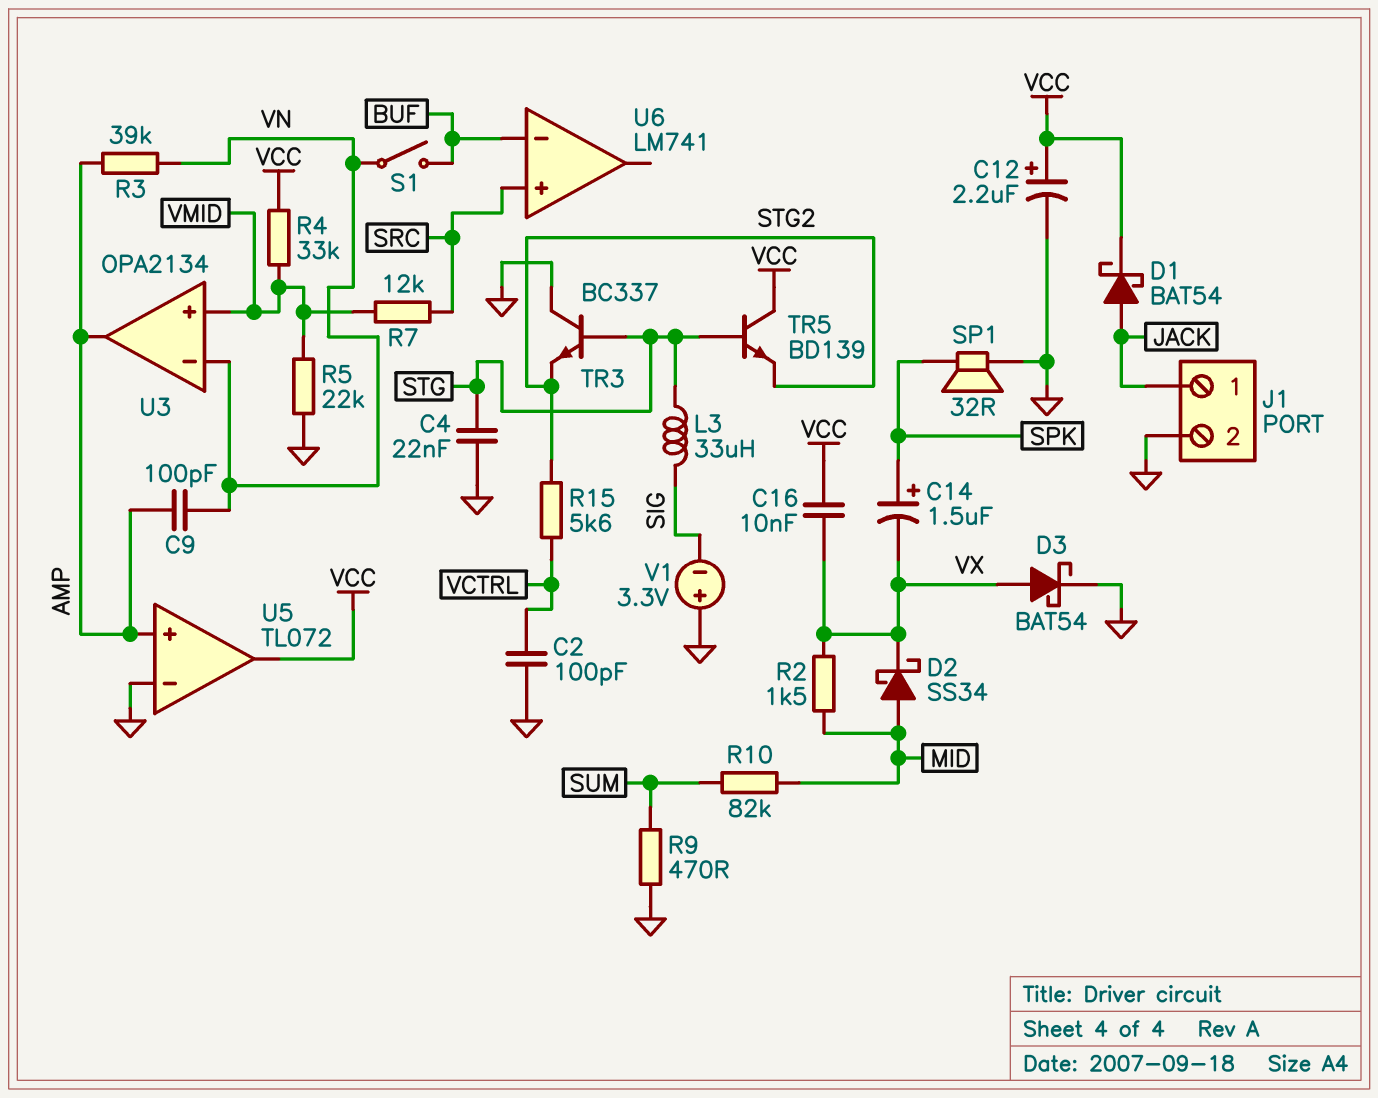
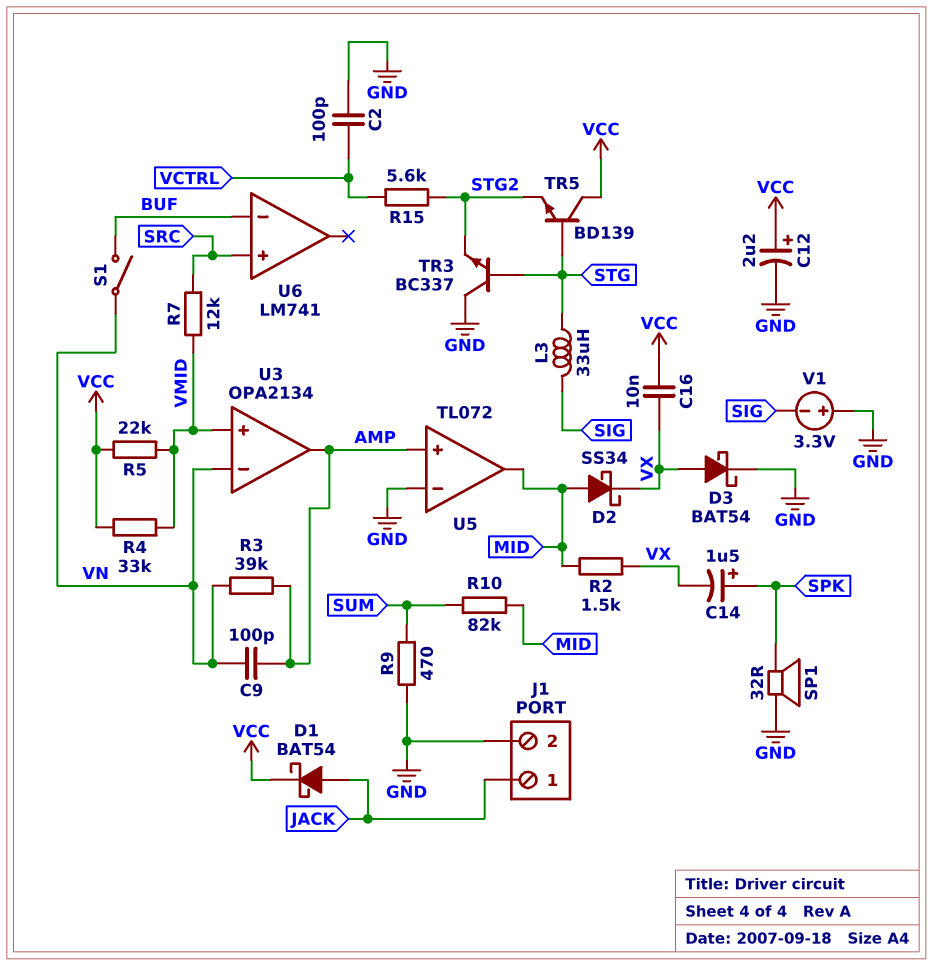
C4: 22nF (GND, STG) -> none
R5: 22k (GND, VMID) -> 22k (VCC, VMID)
U5 pin out: VCC -> MID

